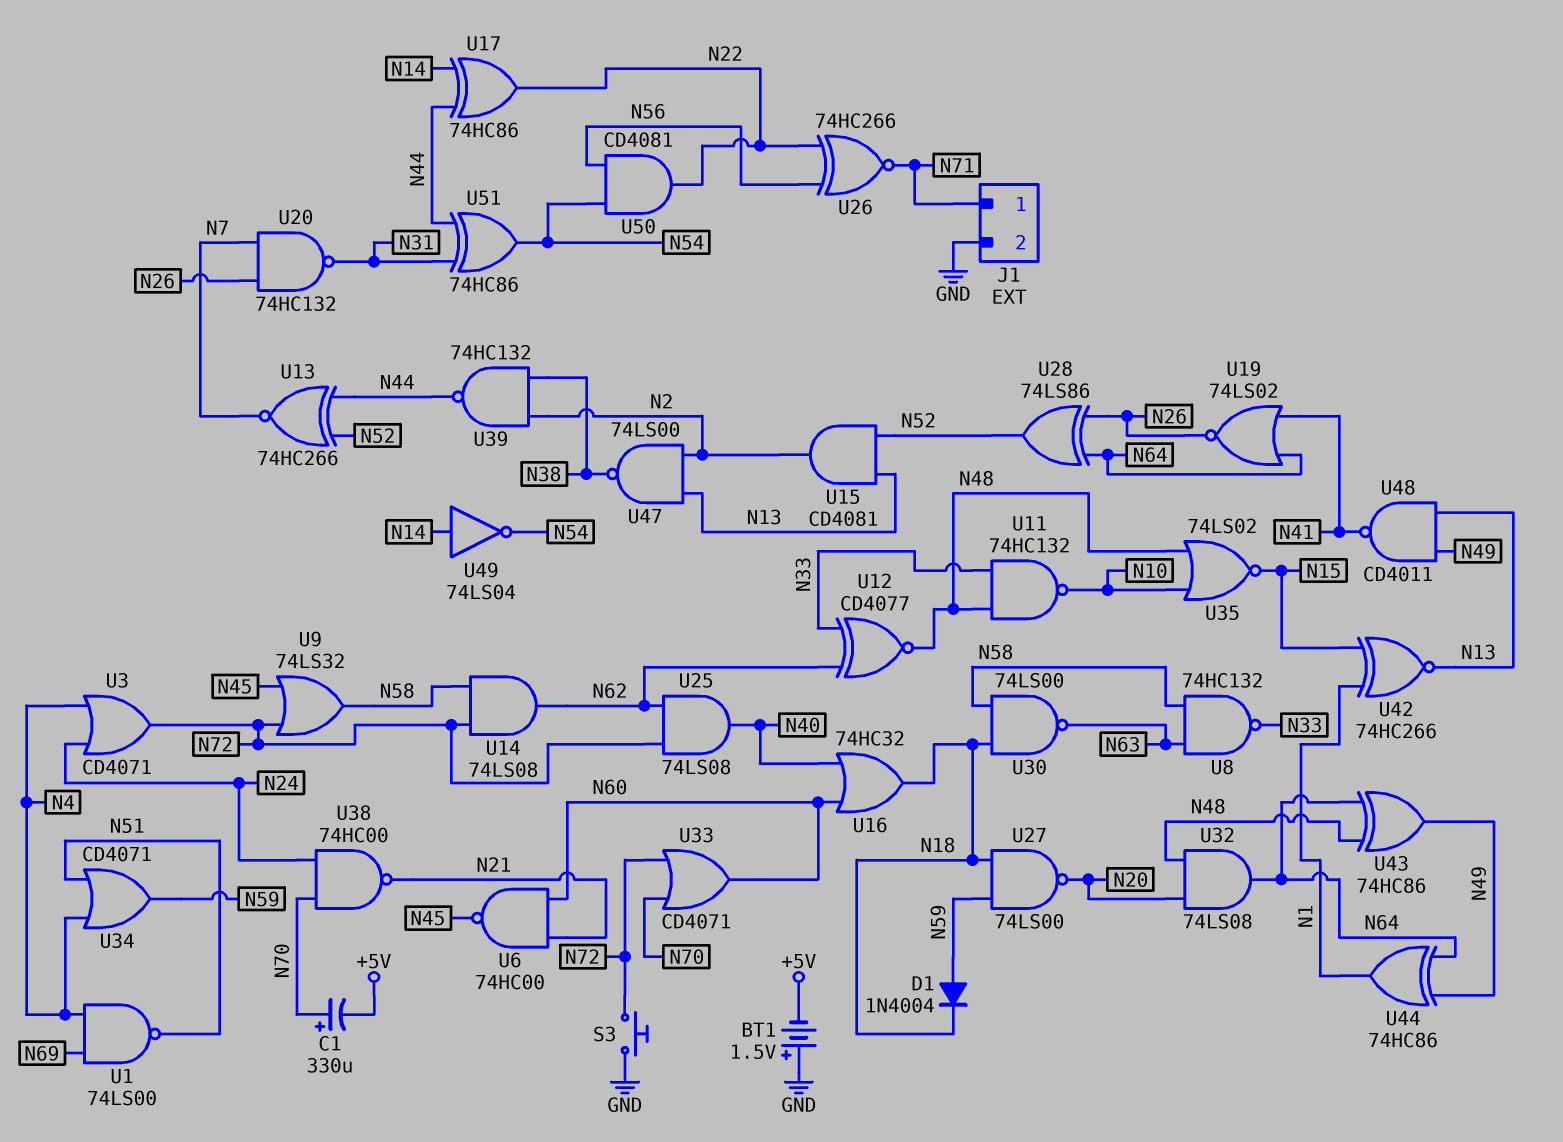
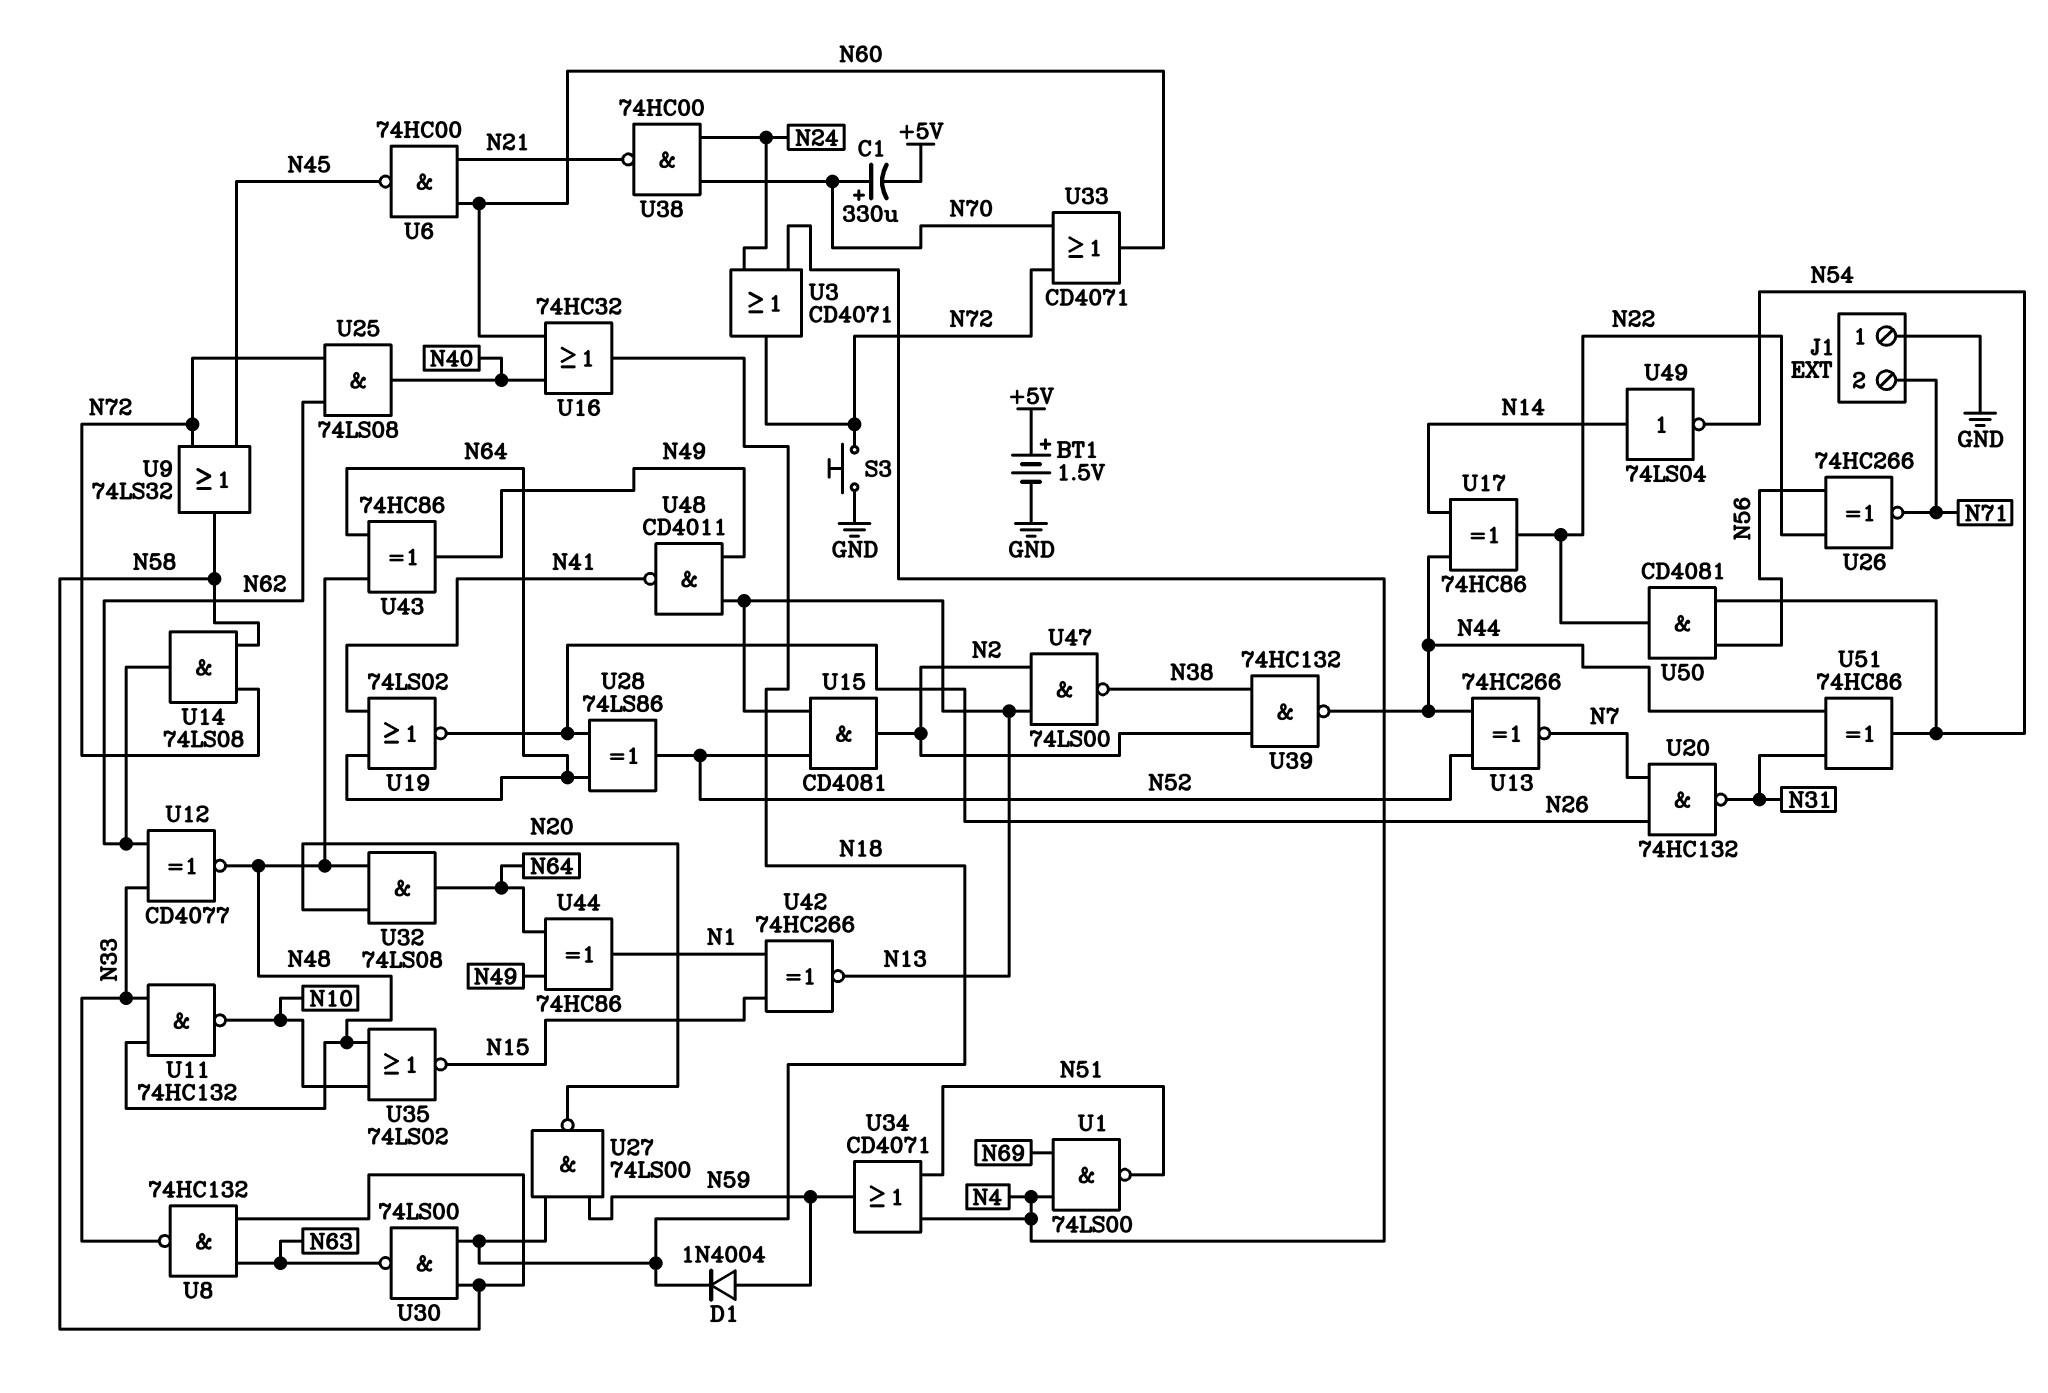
BT1: 1.5V (plus GND, minus +5V) -> 1.5V (plus +5V, minus GND)
J1 pin 1: N71 -> GND
J1 pin 2: GND -> N71

